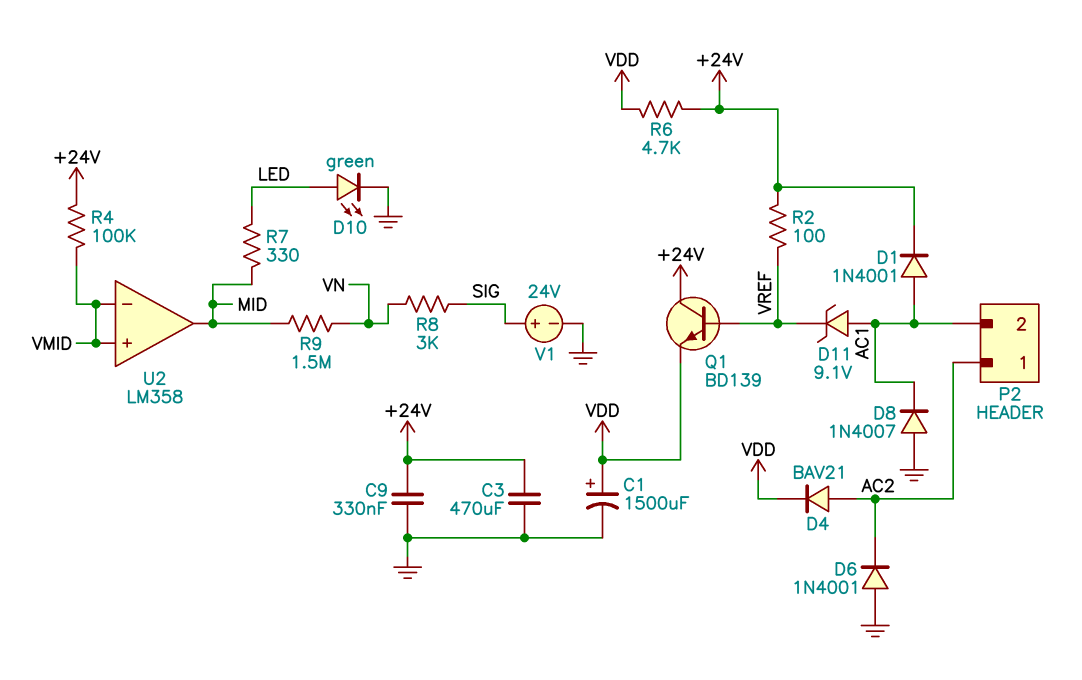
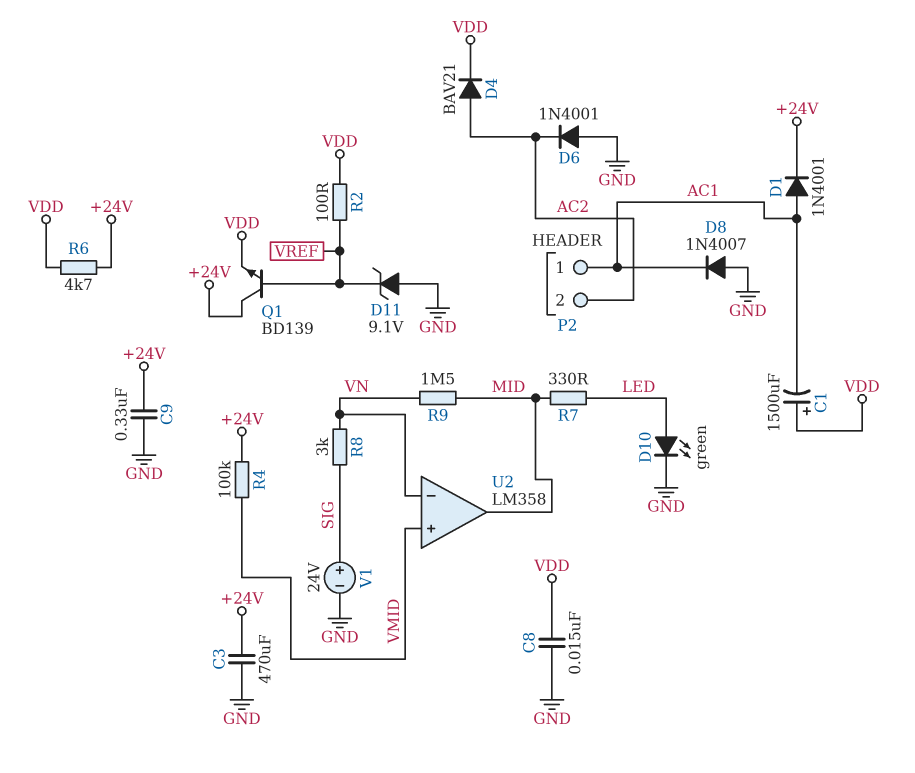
C1: 1500uF (plus VDD, minus GND) -> 1500uF (plus VDD, minus AC1)
C8: none -> 15nF (GND, VDD)
D11: zener 9.1V (A AC1, K VREF) -> zener 9.1V (A GND, K VREF)
P2 pin 1: AC2 -> AC1
P2 pin 2: AC1 -> AC2
R2: 100 (+24V, VREF) -> 100 (VDD, VREF)
U2 pin in-: VMID -> VN

